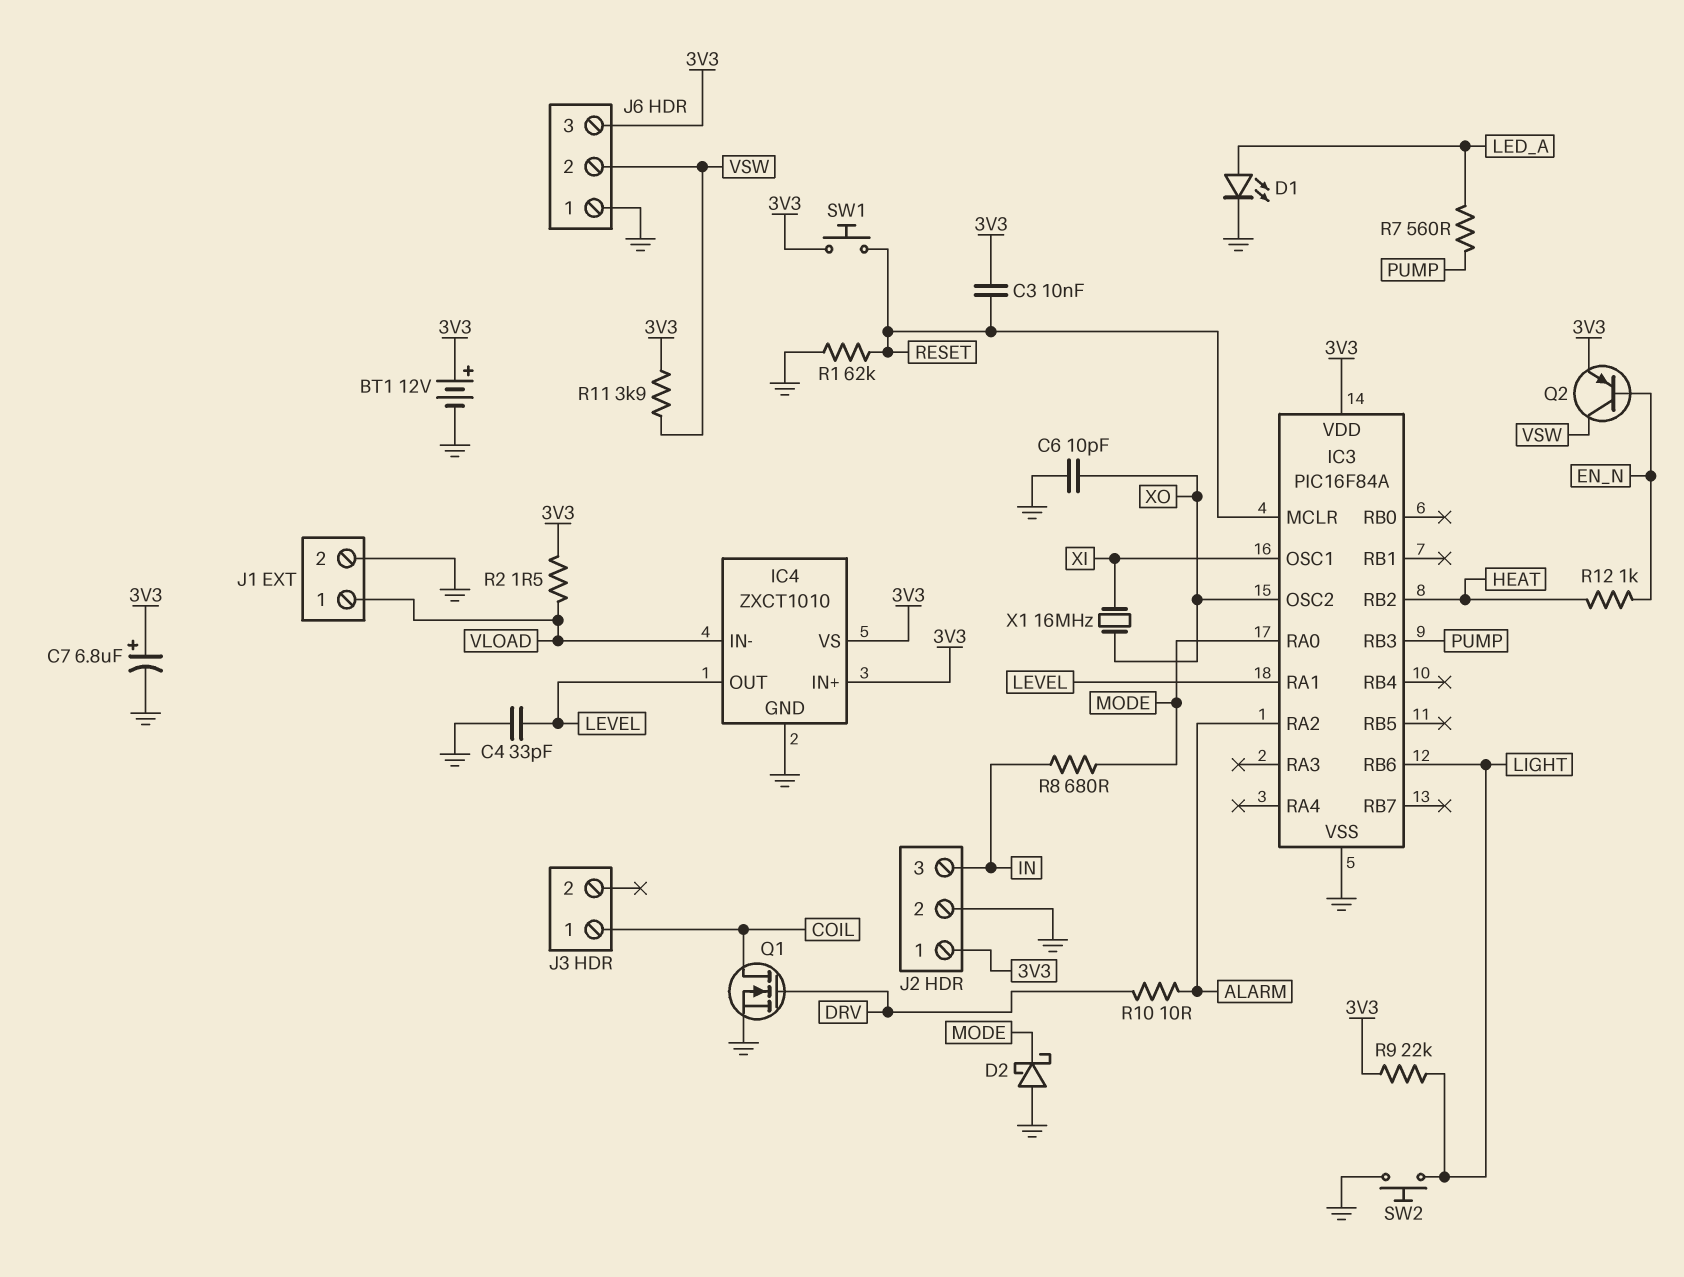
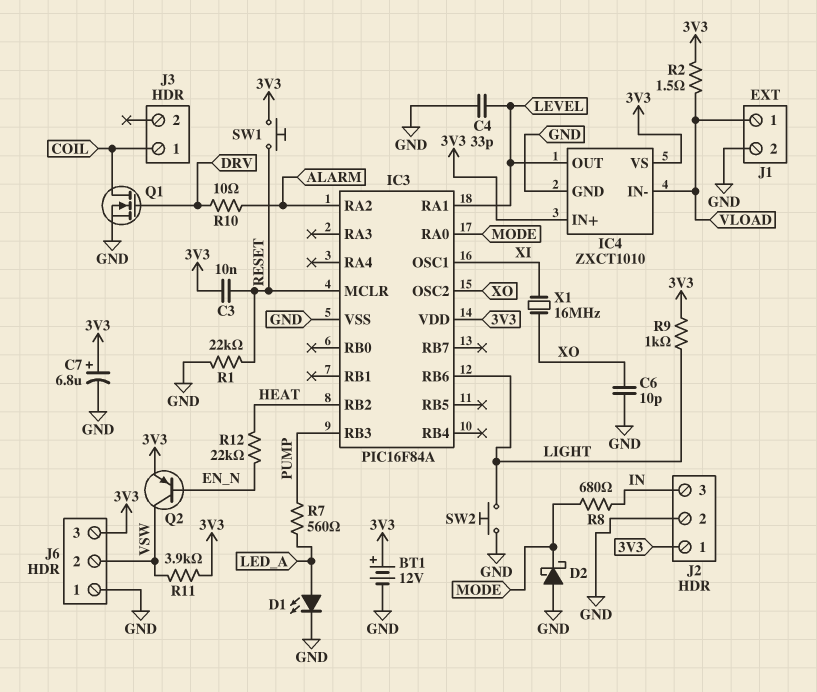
R1: 62k (GND, RESET) -> 22k (GND, RESET)
R9: 22k (3V3, LIGHT) -> 1k (3V3, LIGHT)
R12: 1k (EN_N, HEAT) -> 22k (EN_N, HEAT)

